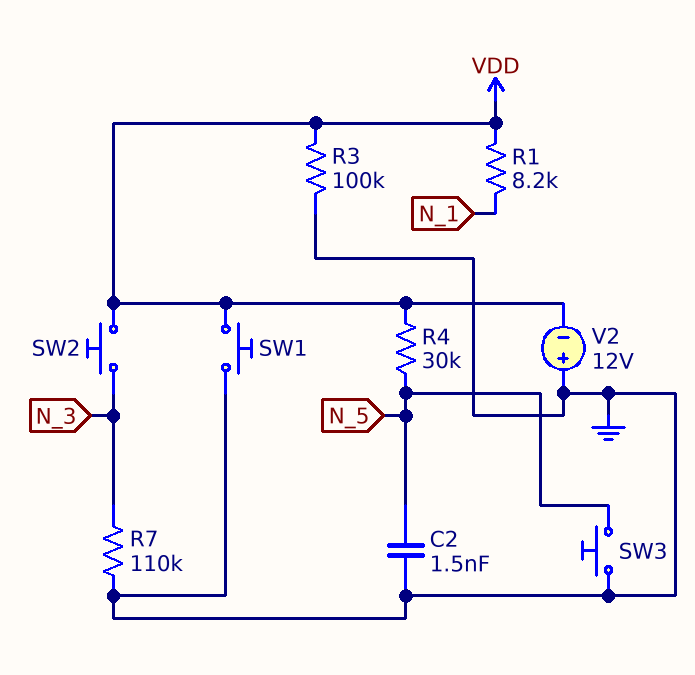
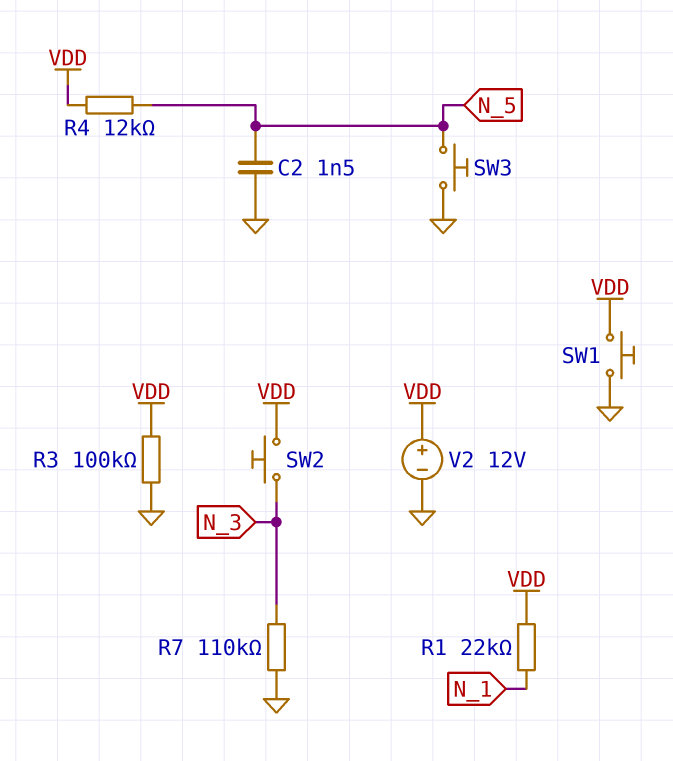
R1: 8.2k (N_1, VDD) -> 22k (N_1, VDD)
R4: 30k (N_5, VDD) -> 12k (N_5, VDD)
V2: 12V (plus GND, minus VDD) -> 12V (plus VDD, minus GND)

